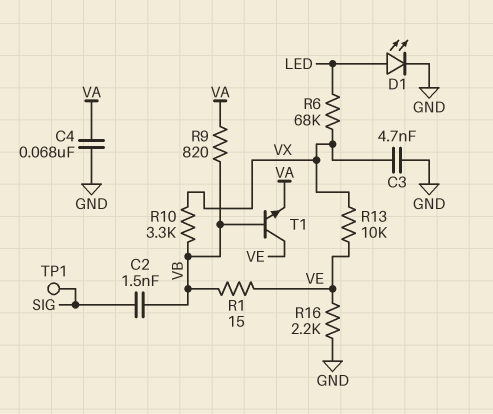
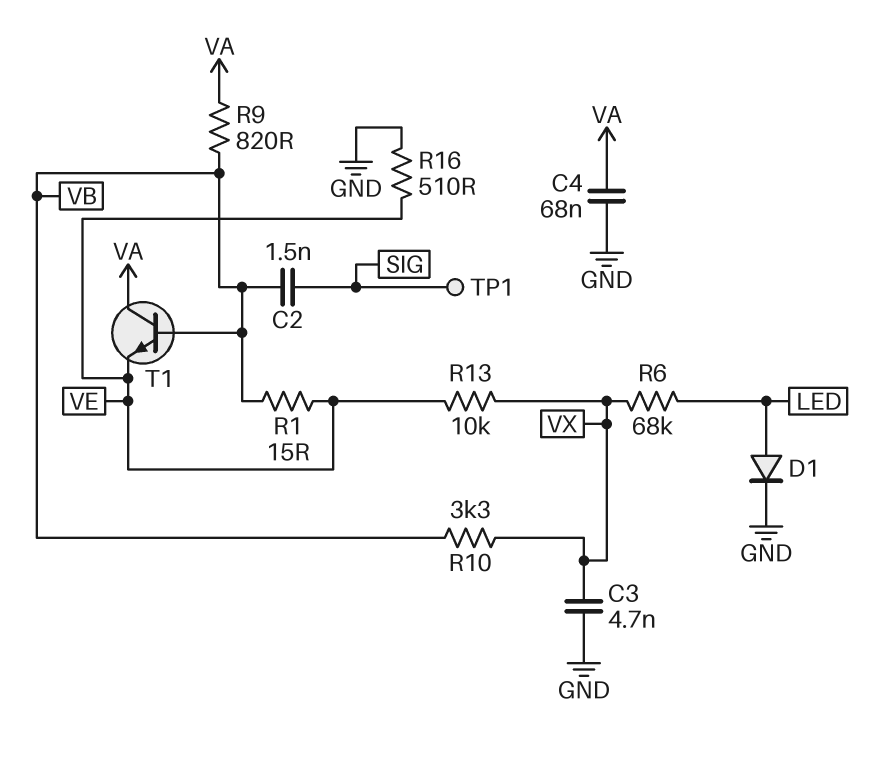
D1: LED (A LED, K GND) -> diode (A LED, K GND)
R16: 2.2k (GND, VE) -> 510 (GND, VE)
T1: NPN (B VB, C VE, E VA) -> NPN (B VB, C VA, E VE)

